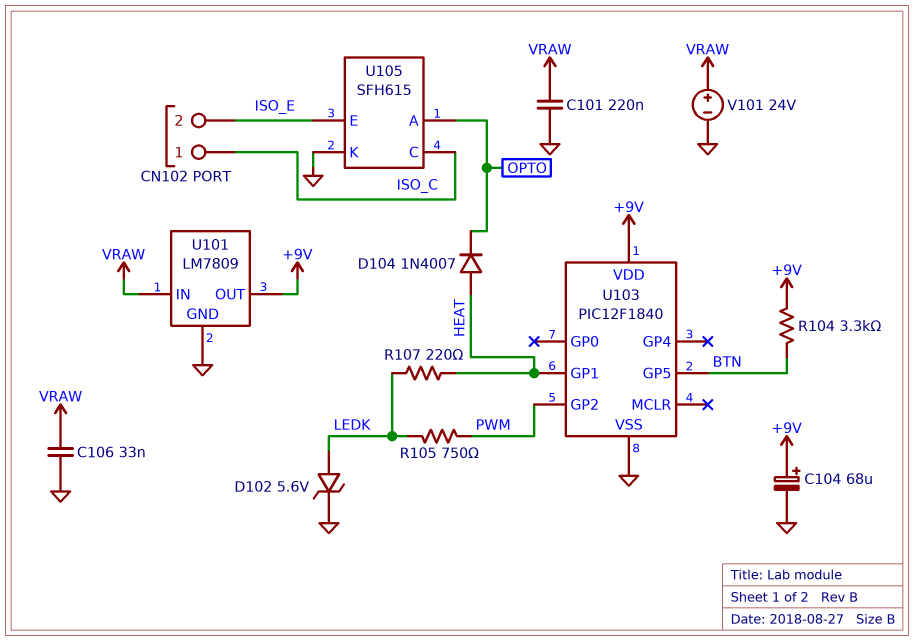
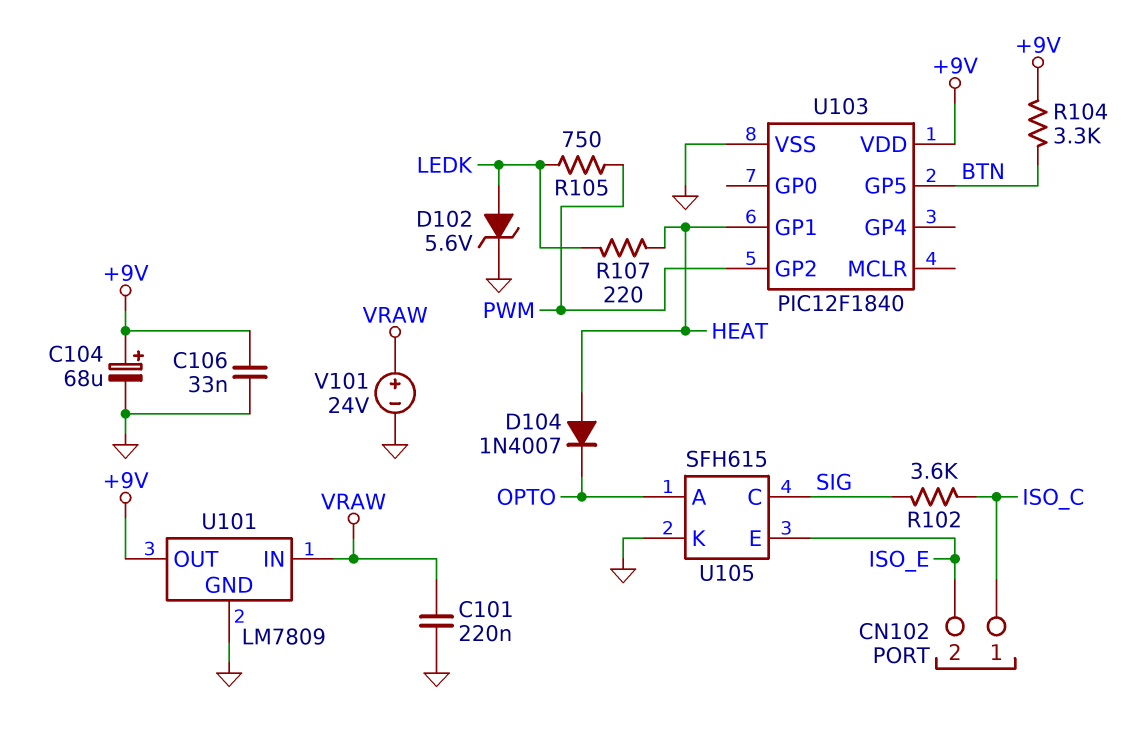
C106: 33nF (GND, VRAW) -> 33nF (+9V, GND)
R102: none -> 3.6k (ISO_C, SIG)
U105 pin C: ISO_C -> SIG

